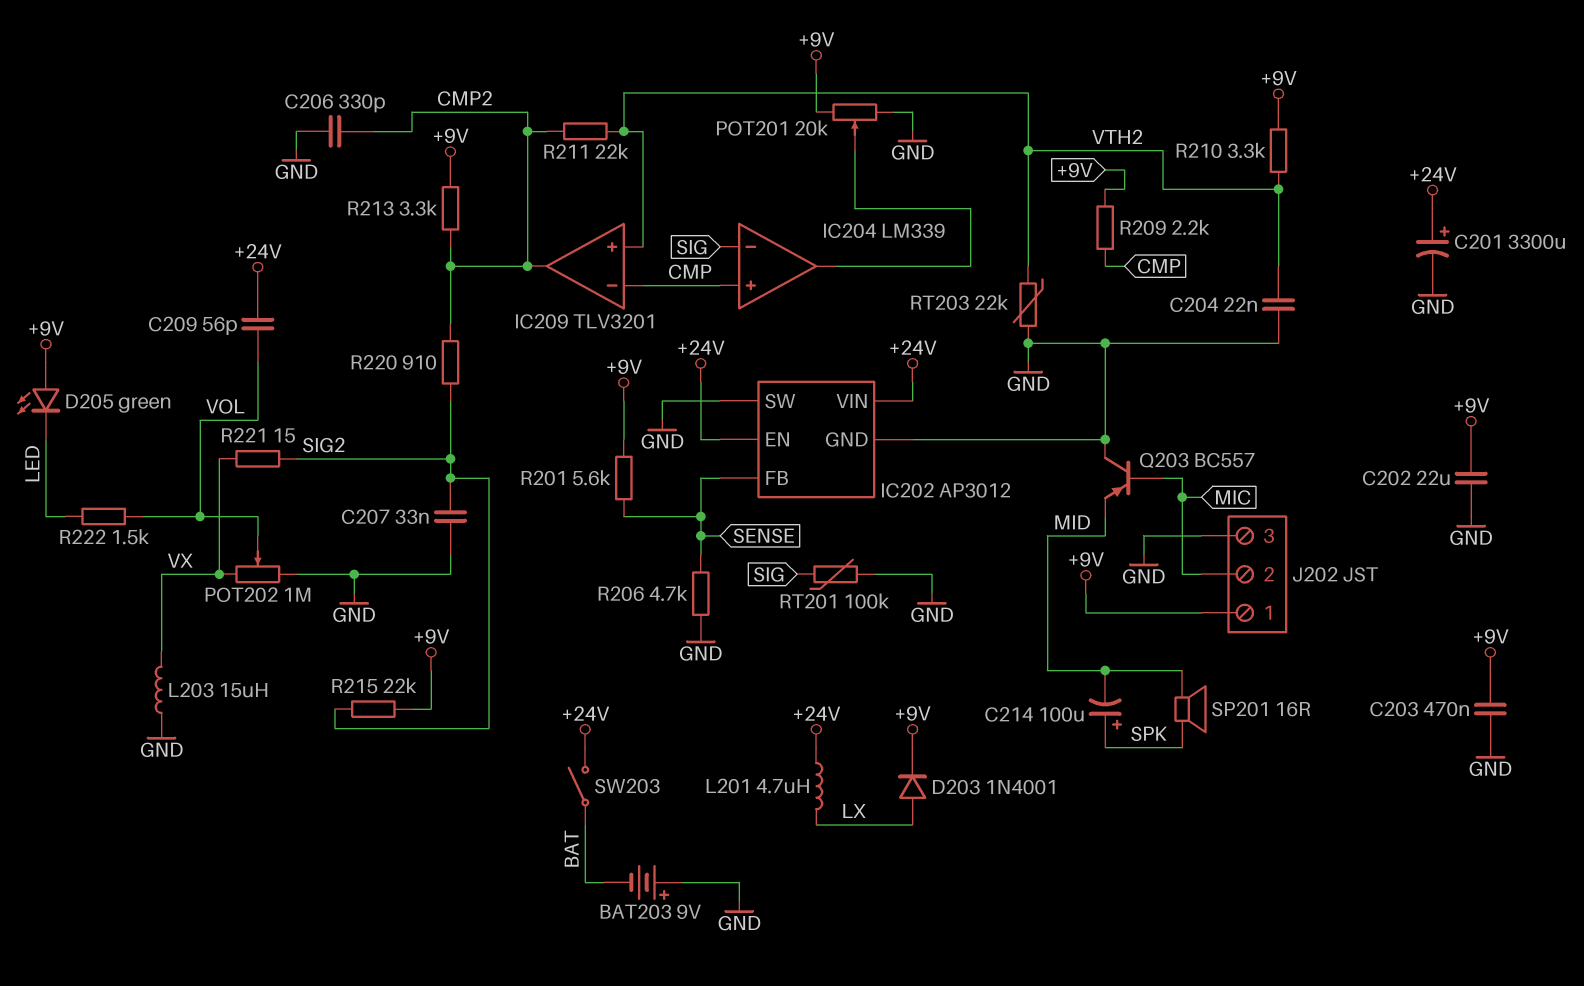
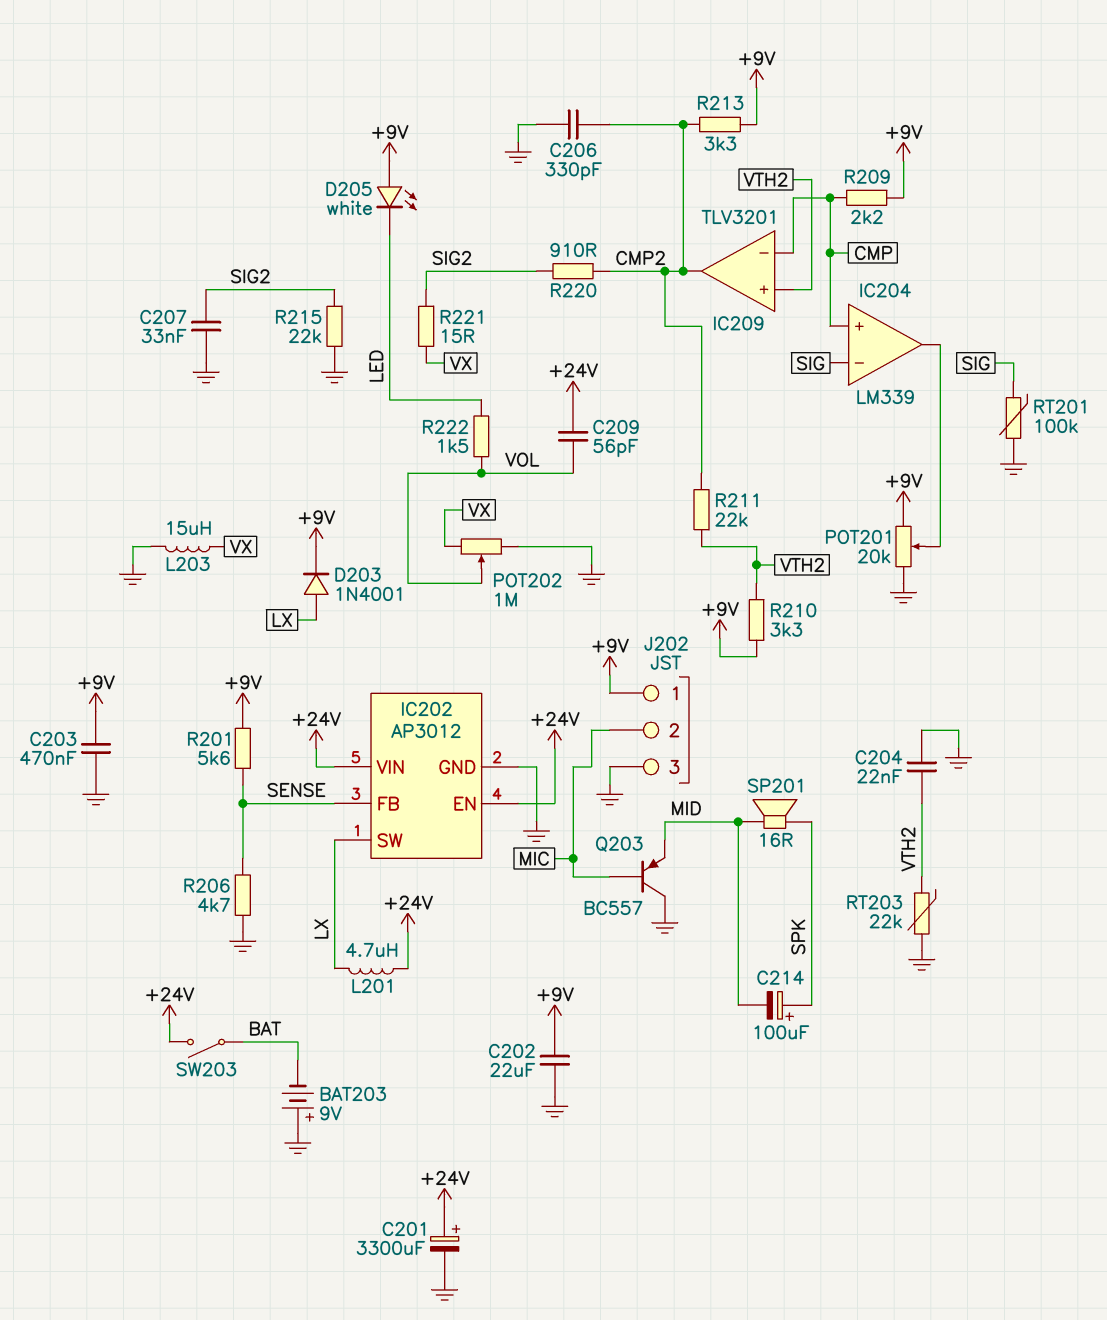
D205: LED green (A +9V, K LED) -> LED white (A +9V, K LED)
IC202 pin SW: GND -> LX
R215: 22k (+9V, SIG2) -> 22k (GND, SIG2)

